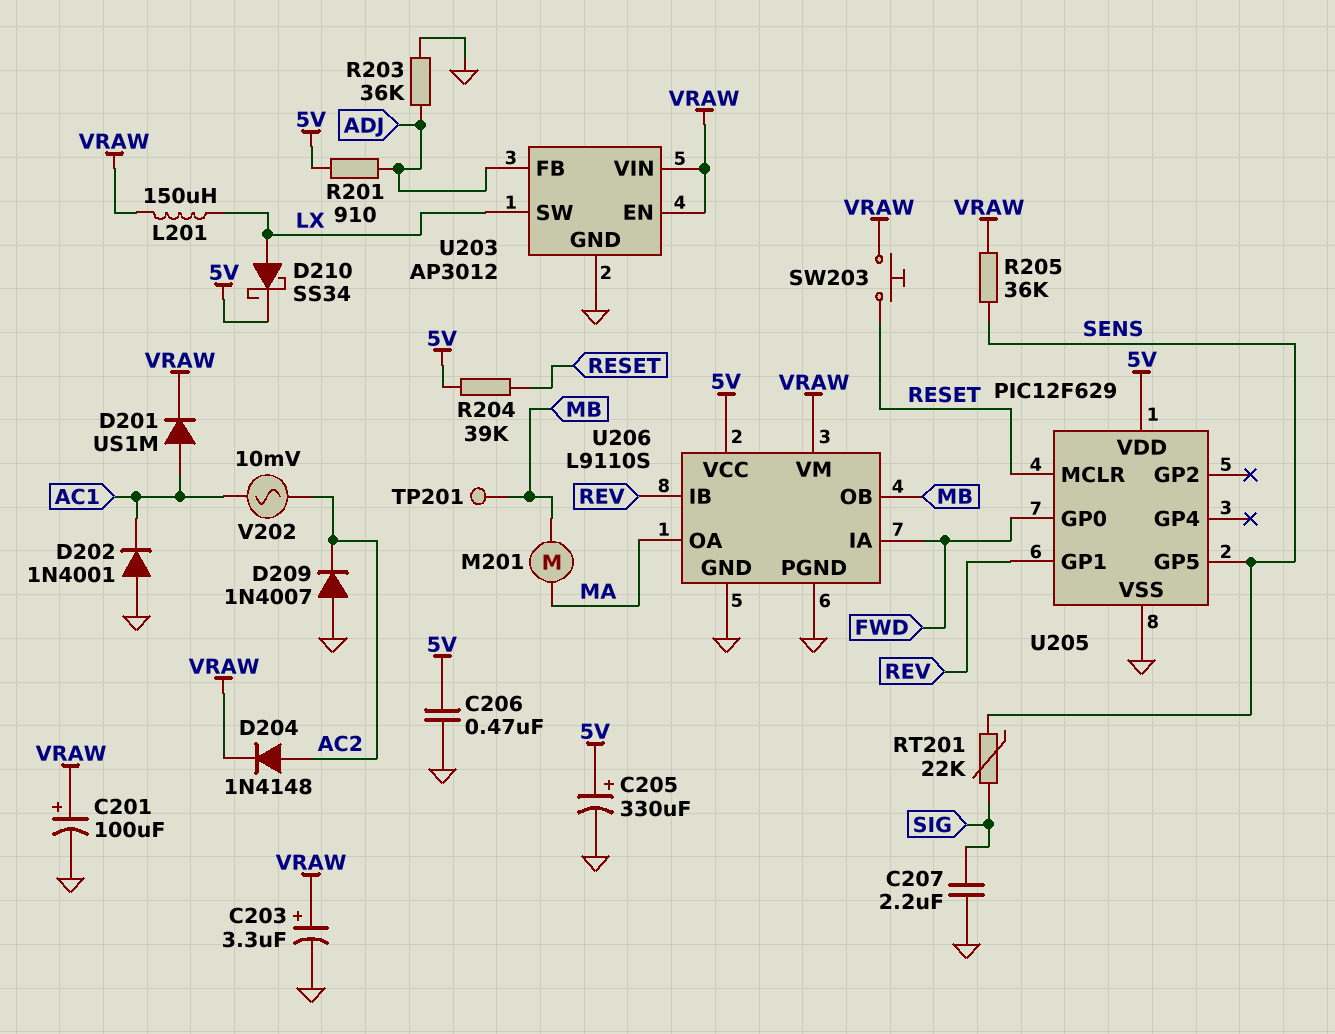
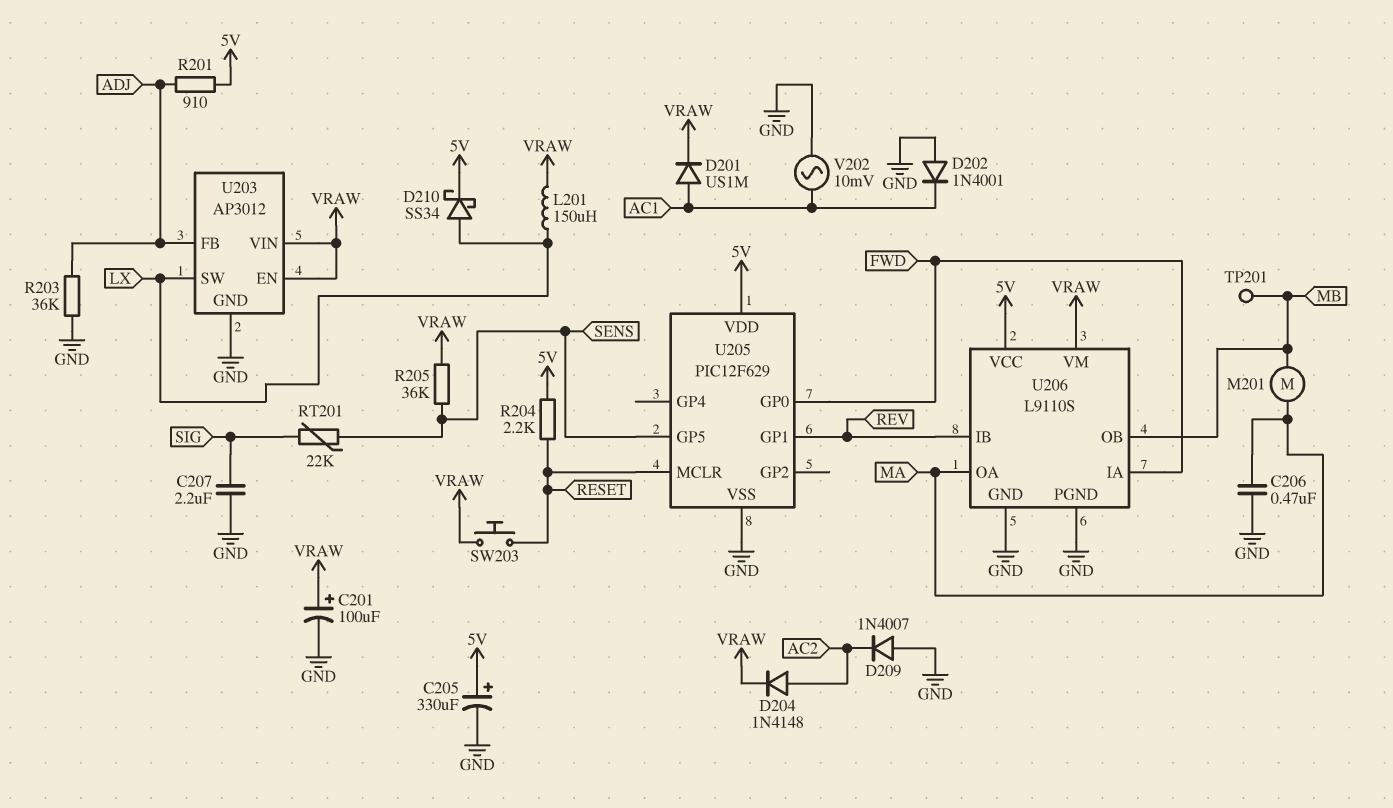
C203: 3.3uF (plus VRAW, minus GND) -> none
C206: 470nF (5V, GND) -> 470nF (GND, MA)
R204: 39k (5V, RESET) -> 2.2k (5V, RESET)
V202: AC 10mV (AC1, AC2) -> AC 10mV (AC1, GND)

